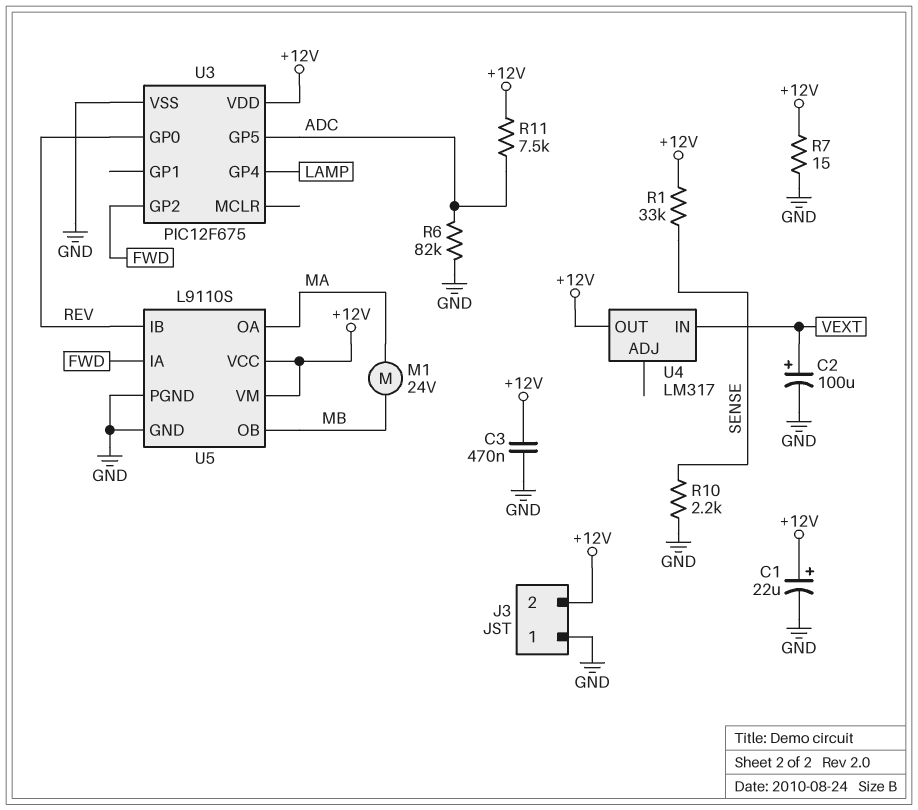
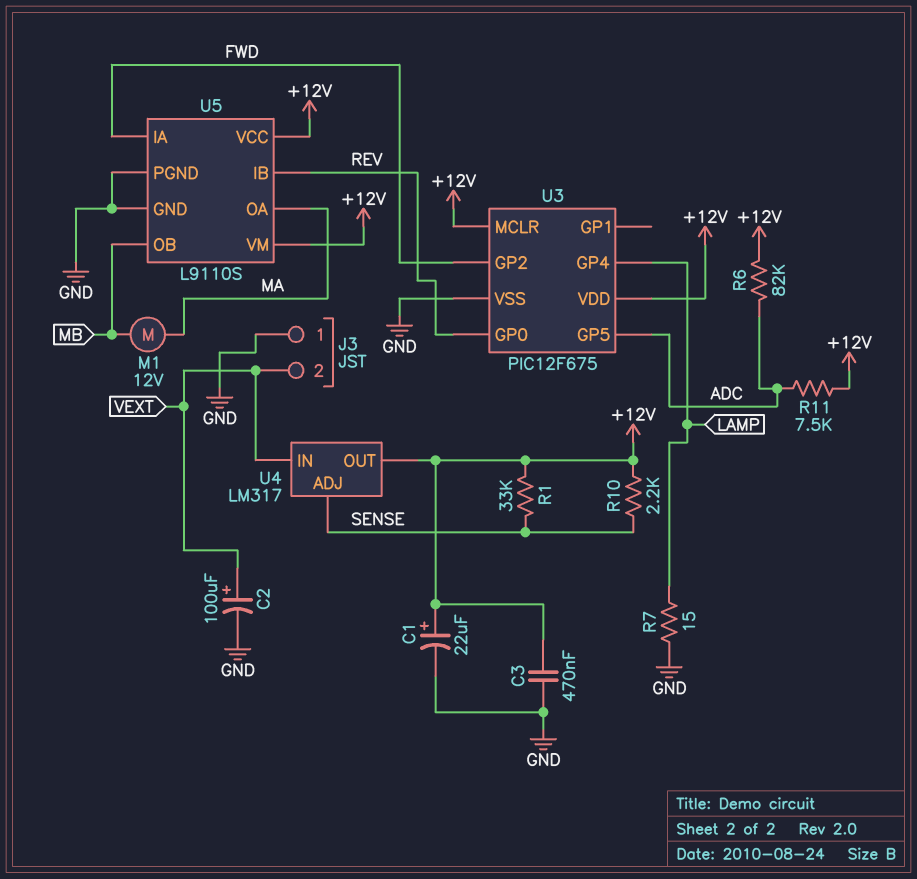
J3 pin 2: +12V -> VEXT
M1: motor 24V (MA, MB) -> motor 12V (MA, MB)
R6: 82k (ADC, GND) -> 82k (+12V, ADC)
R7: 15 (+12V, GND) -> 15 (GND, LAMP)
R10: 2.2k (GND, SENSE) -> 2.2k (+12V, SENSE)
U3 pin MCLR: none -> +12V
U4 pin ADJ: none -> SENSE

